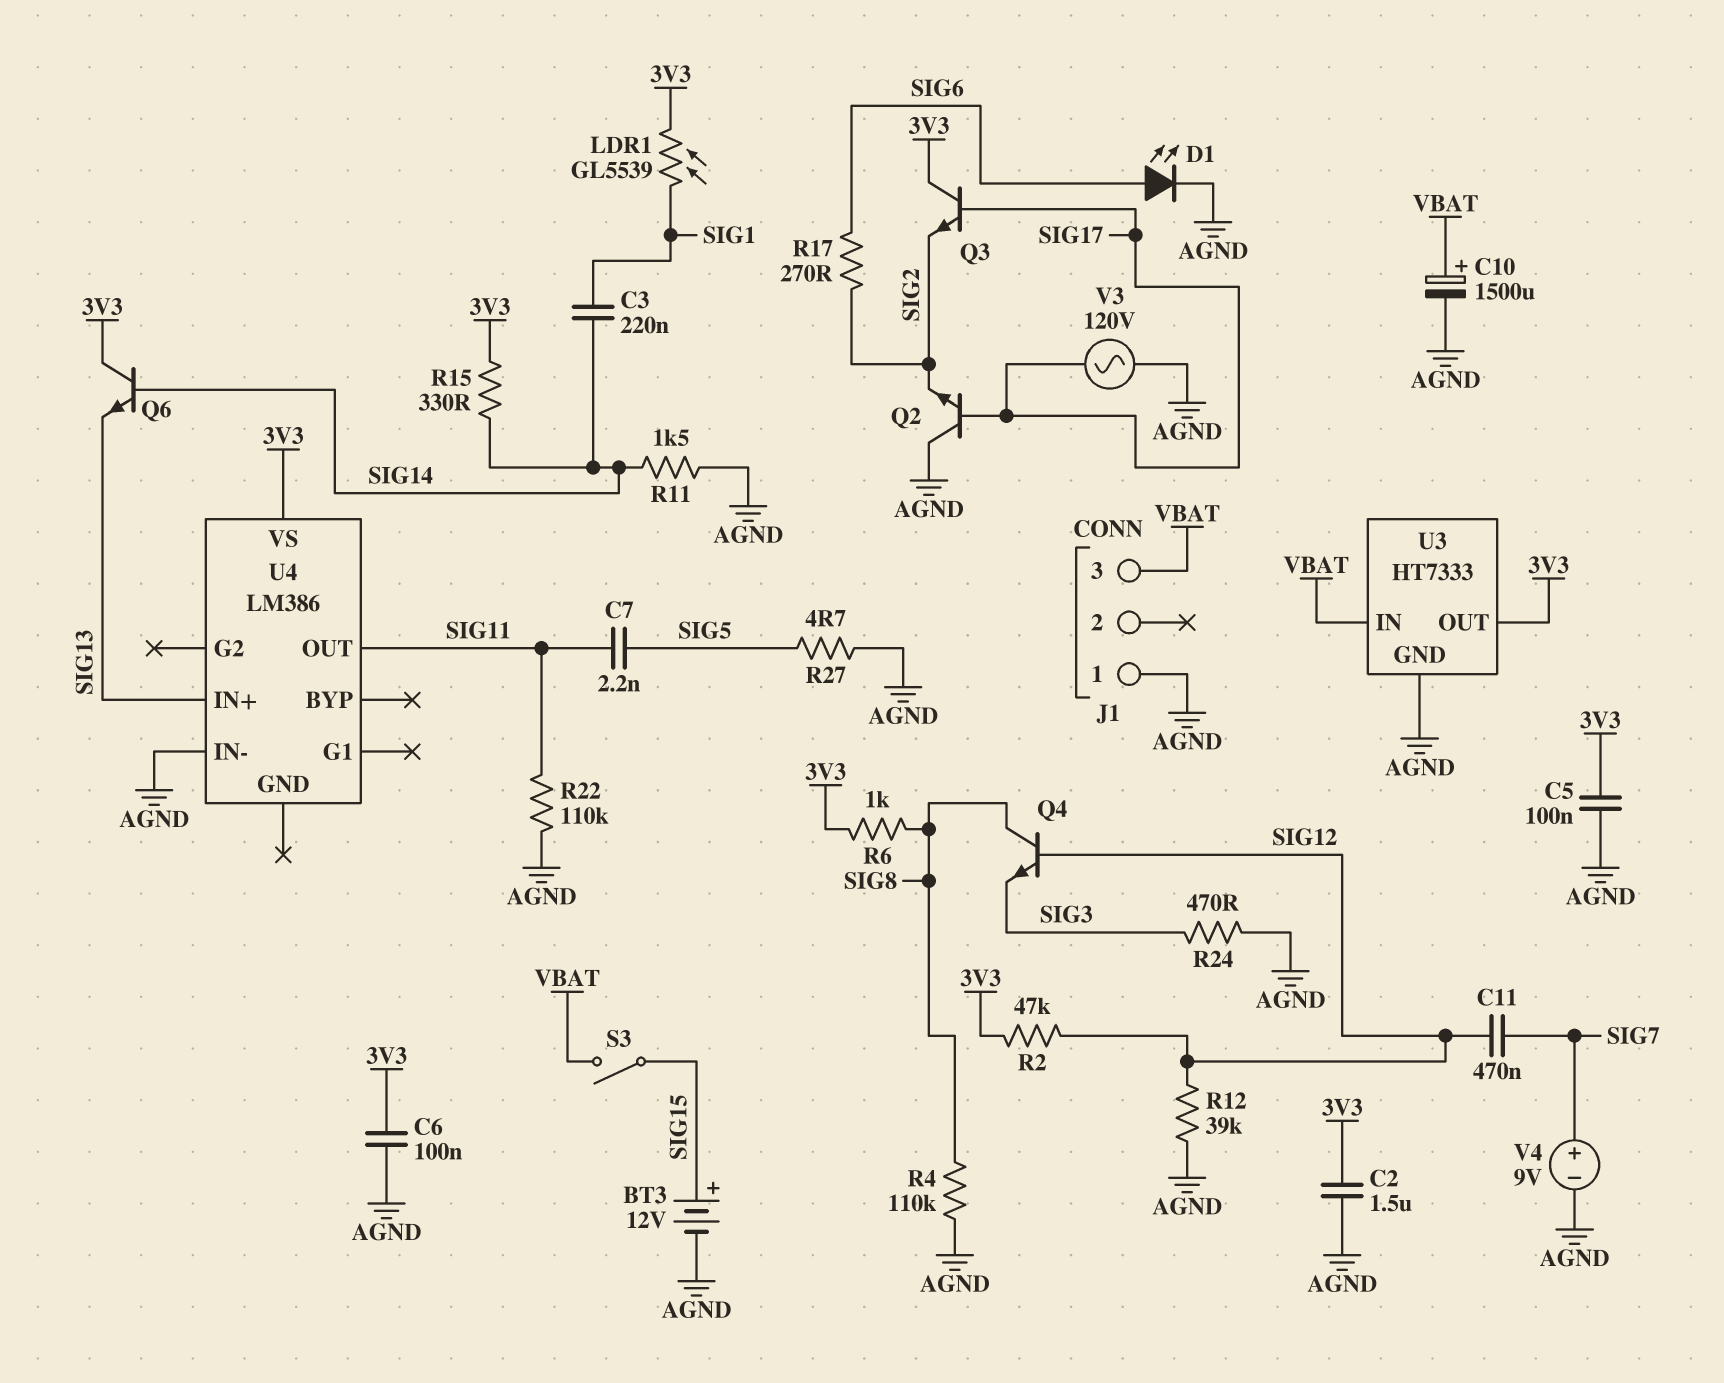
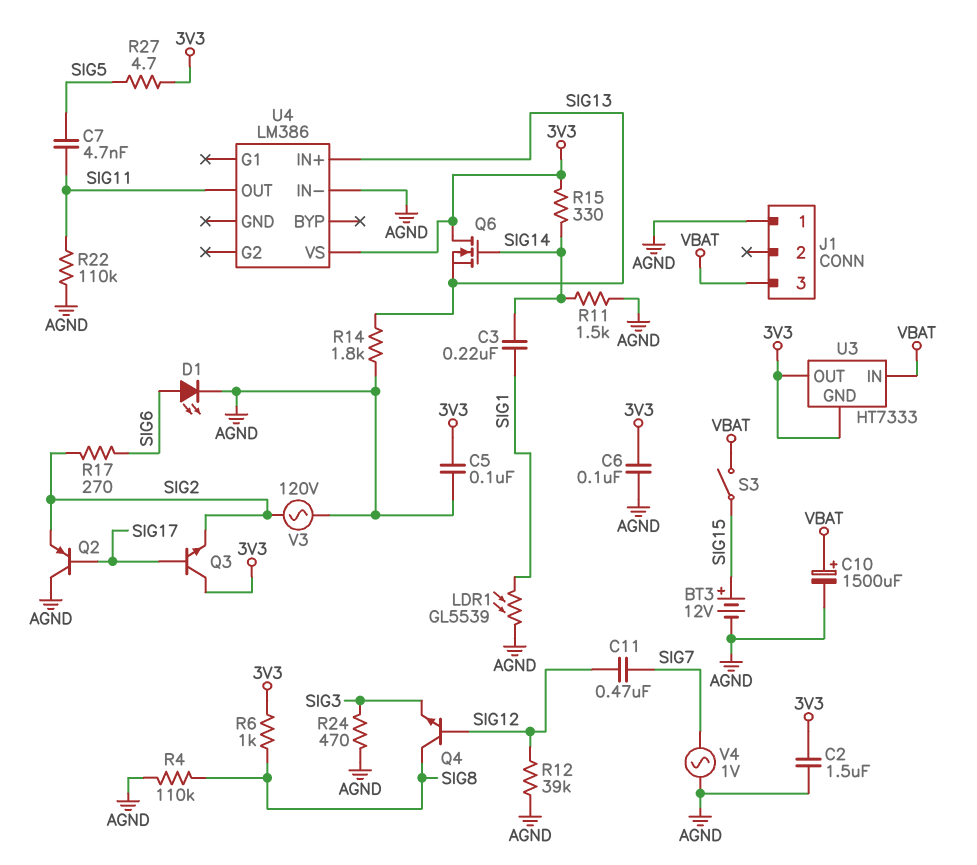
C7: 2.2nF (SIG5, SIG11) -> 4.7nF (SIG5, SIG11)
LDR1: GL5539 (3V3, SIG1) -> GL5539 (AGND, SIG1)
Q2: NPN (B SIG17, C AGND, E SIG2) -> PNP (B SIG17, C AGND, E SIG2)
Q6: NPN (B SIG14, C 3V3, E SIG13) -> NMOS (G SIG14, D 3V3, S SIG13)
R2: 47k (3V3, SIG12) -> none
R14: none -> 1.8k (AGND, SIG13)
R27: 4.7 (AGND, SIG5) -> 4.7 (3V3, SIG5)
U3 pin GND: AGND -> 3V3
V3: AC 120V (AGND, SIG17) -> AC 120V (AGND, SIG2)
V4: 9V (plus SIG7, minus AGND) -> AC 1V (AGND, SIG7)

